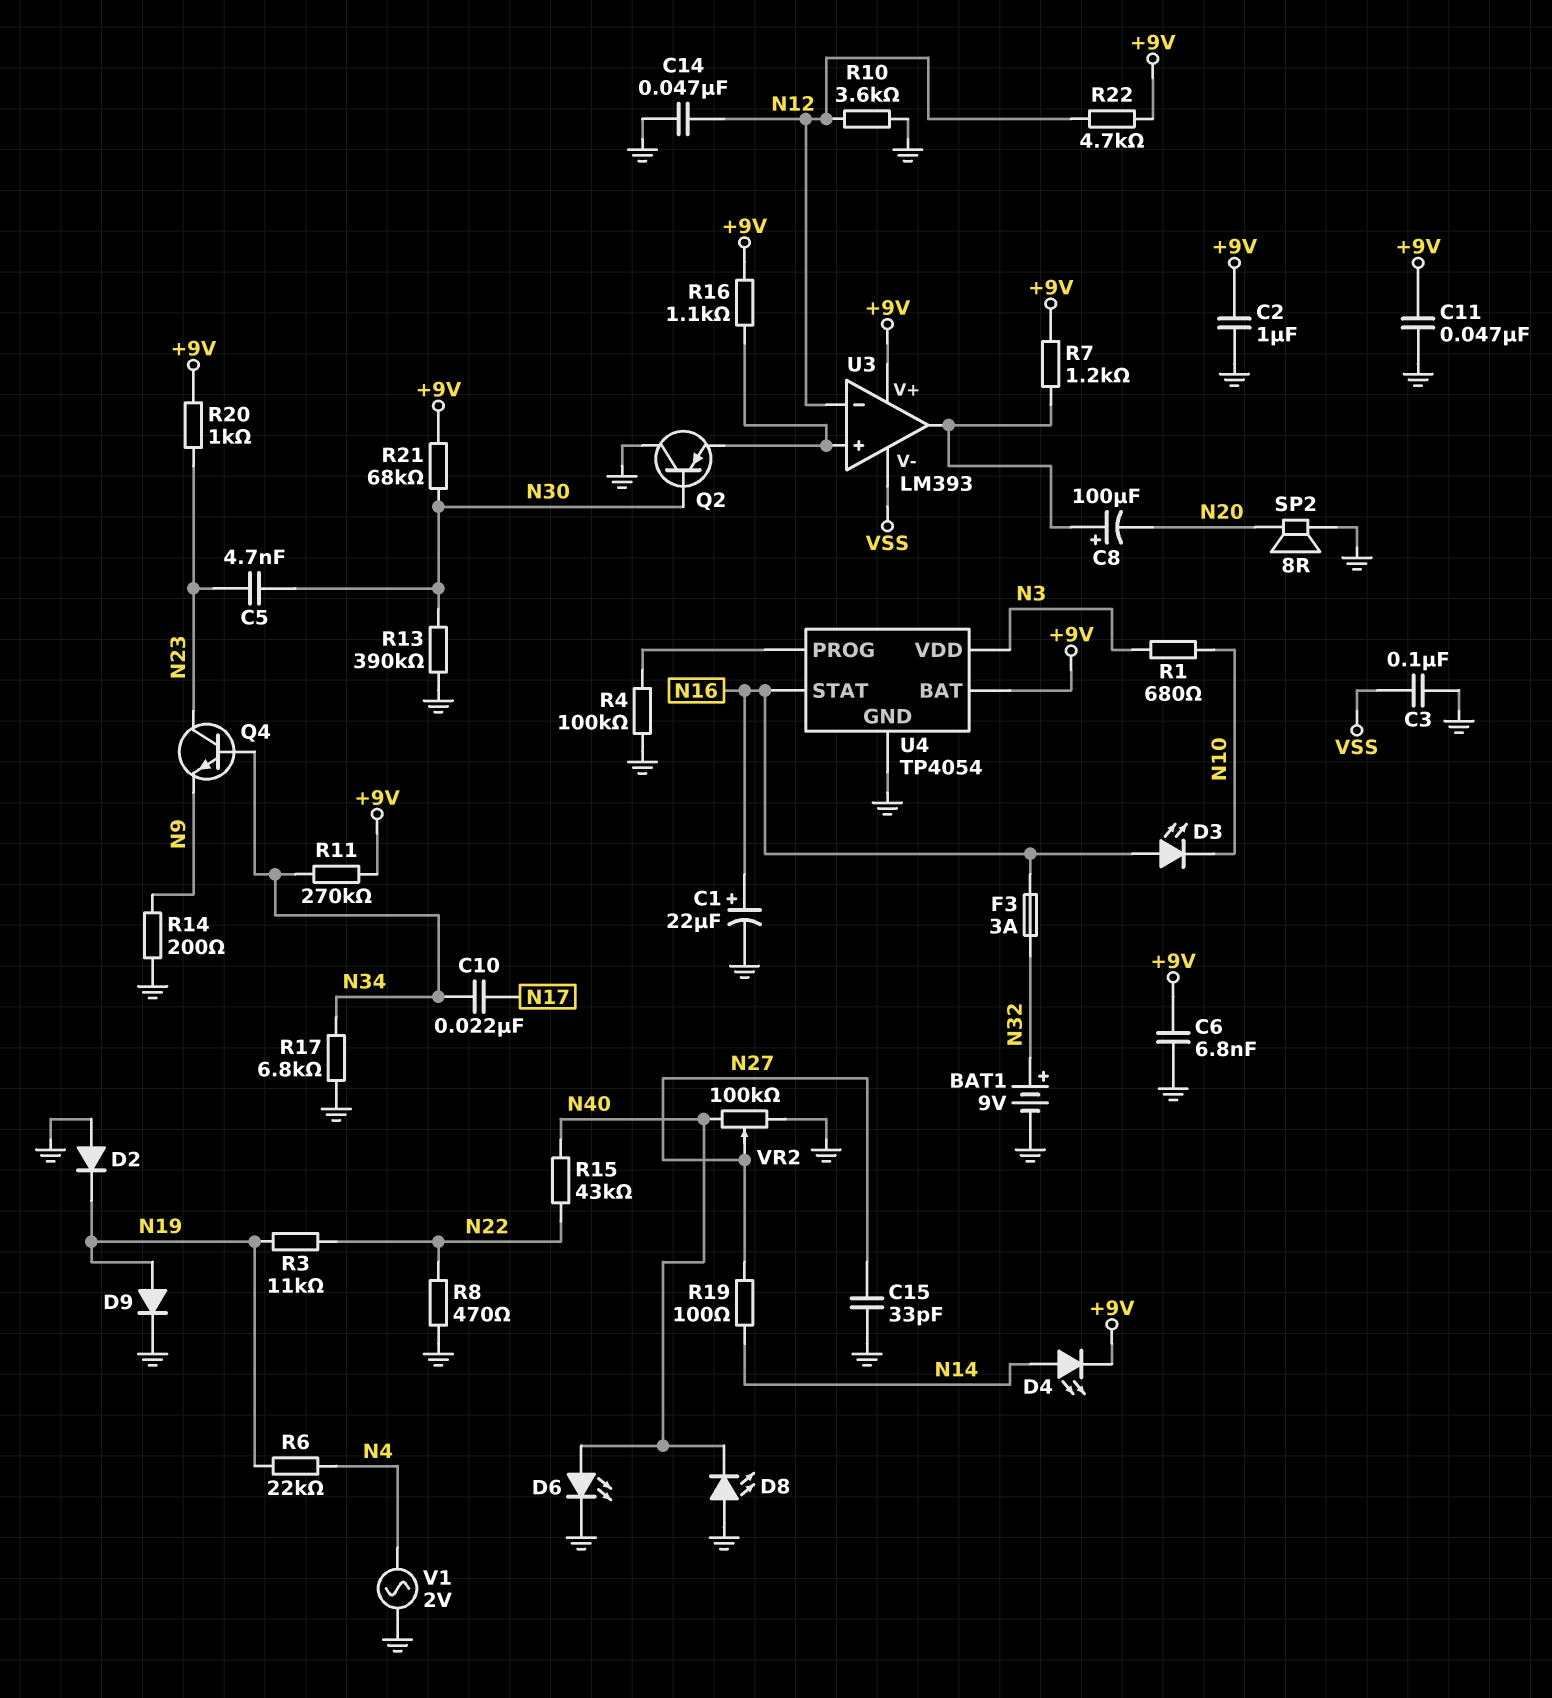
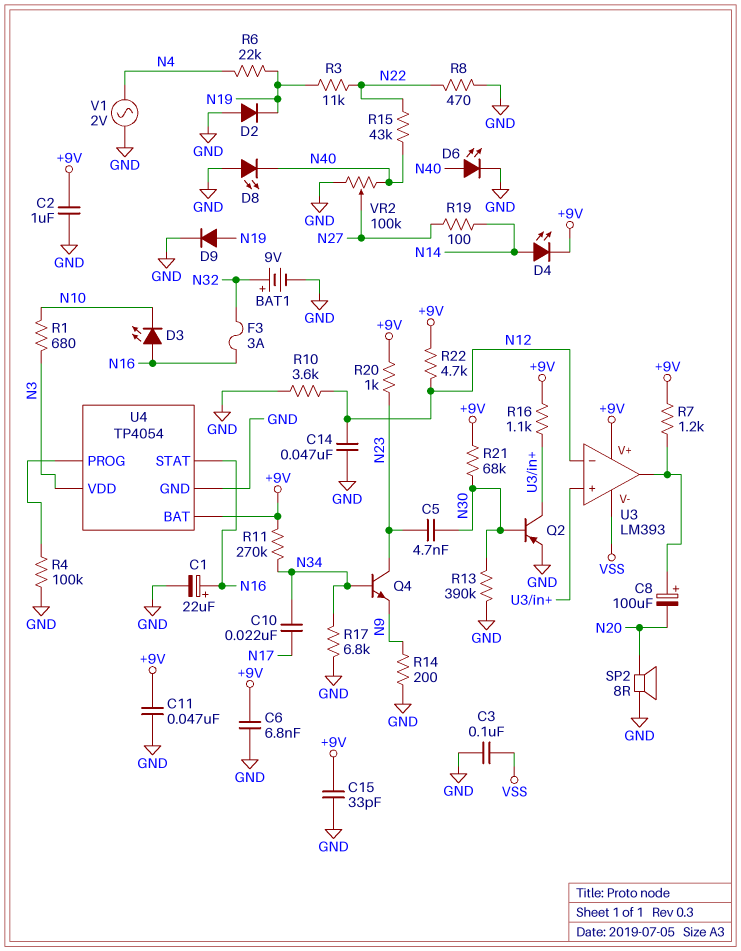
C15: 33pF (GND, N27) -> 33pF (+9V, GND)
Q2: PNP (B N30, C GND, E U3/in+) -> PNP (B N30, C U3/in+, E GND)

